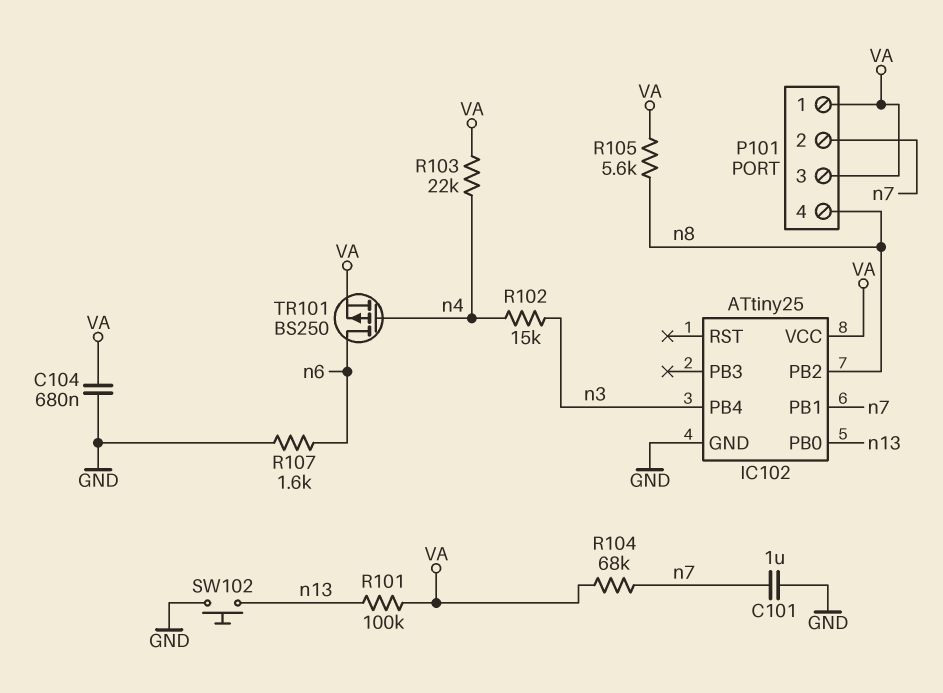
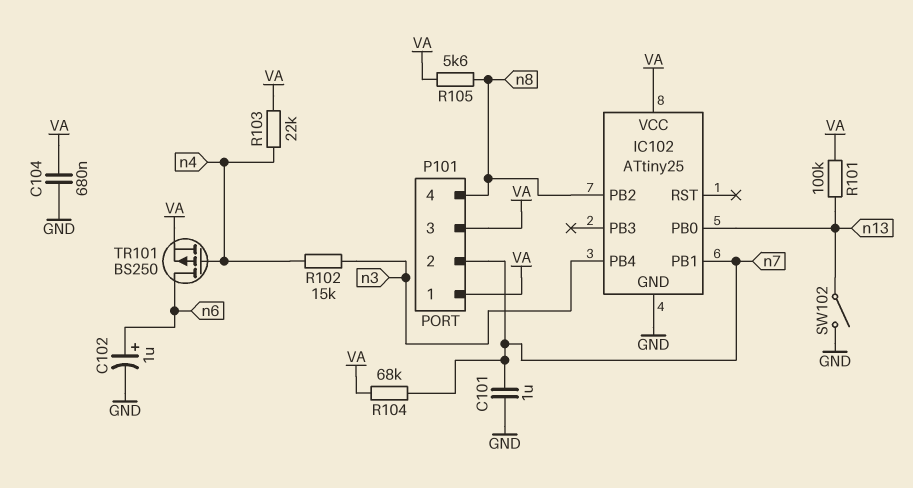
C102: none -> 1uF (plus n6, minus GND)
R107: 1.6k (GND, n6) -> none
SW102: button (GND, n13) -> switch (GND, n13)

